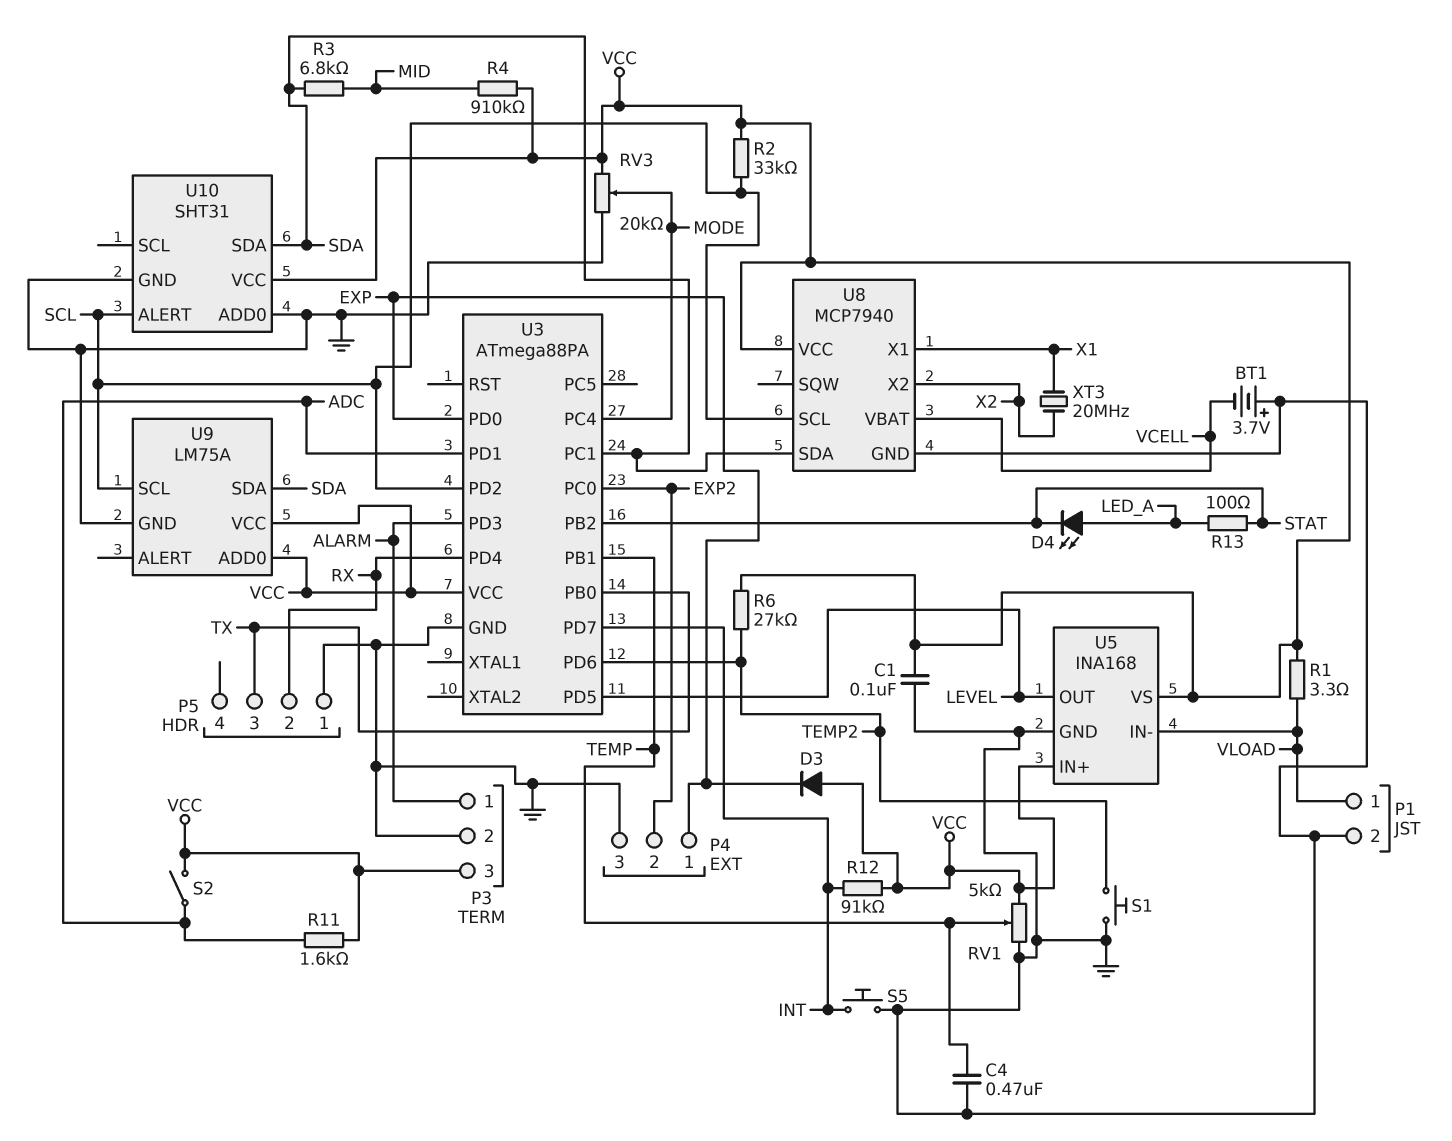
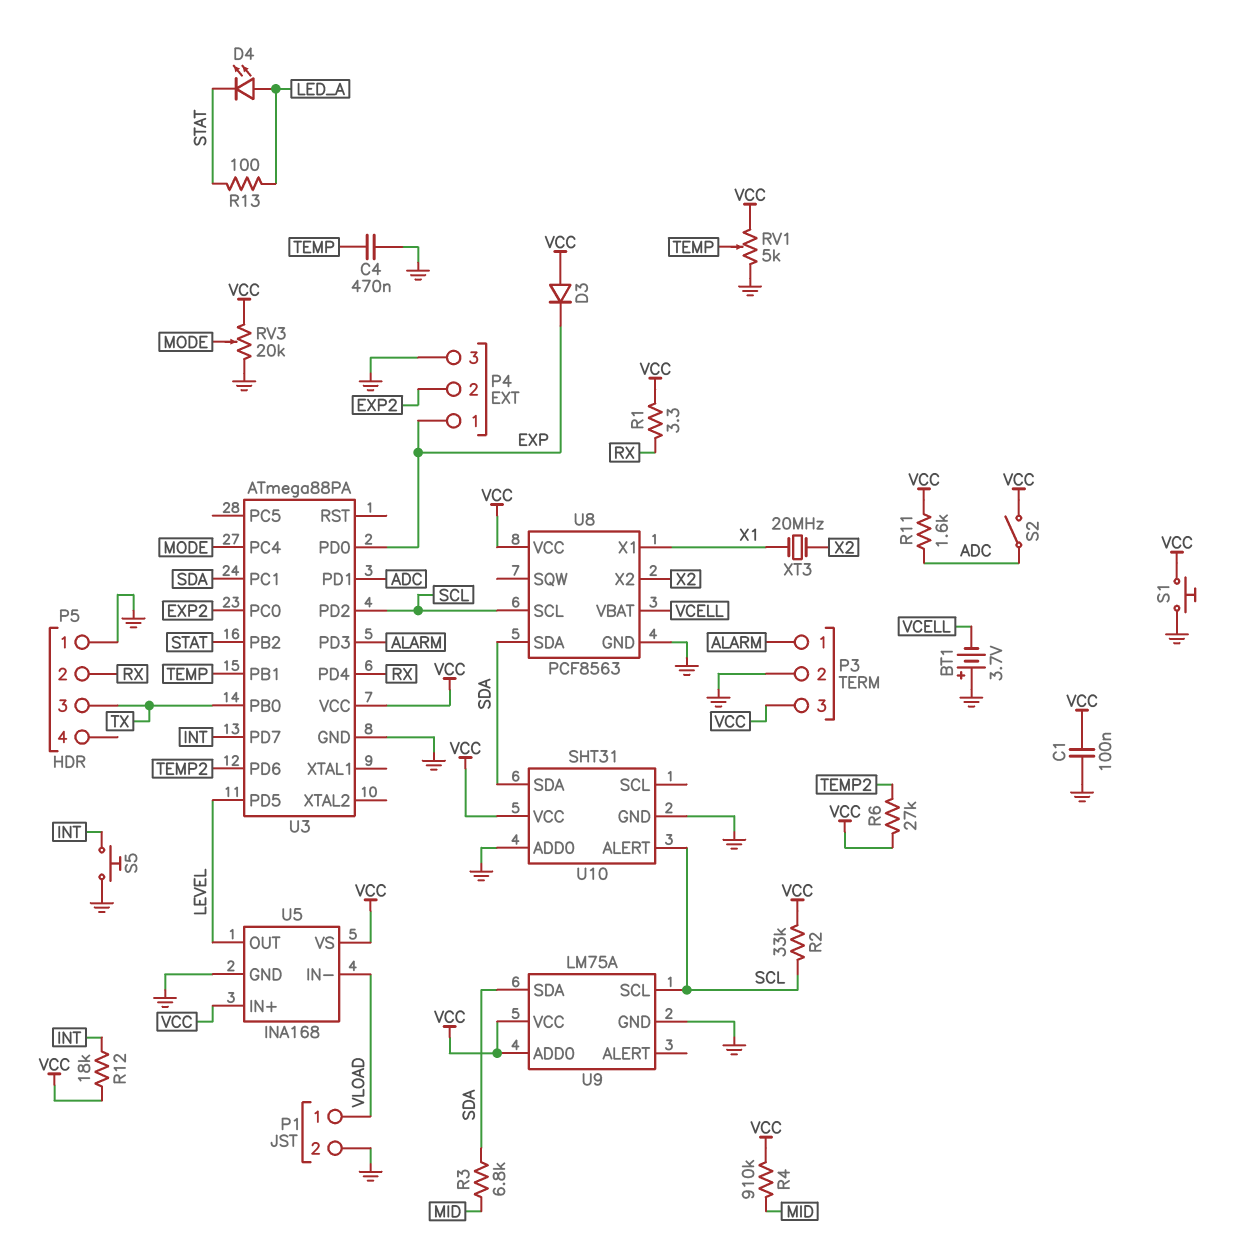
R1: 3.3 (VCC, VLOAD) -> 3.3 (RX, VCC)
R12: 91k (INT, VCC) -> 18k (INT, VCC)
S1: button (GND, TEMP2) -> button (GND, VCC)
U8: MCP7940 -> PCF8563

